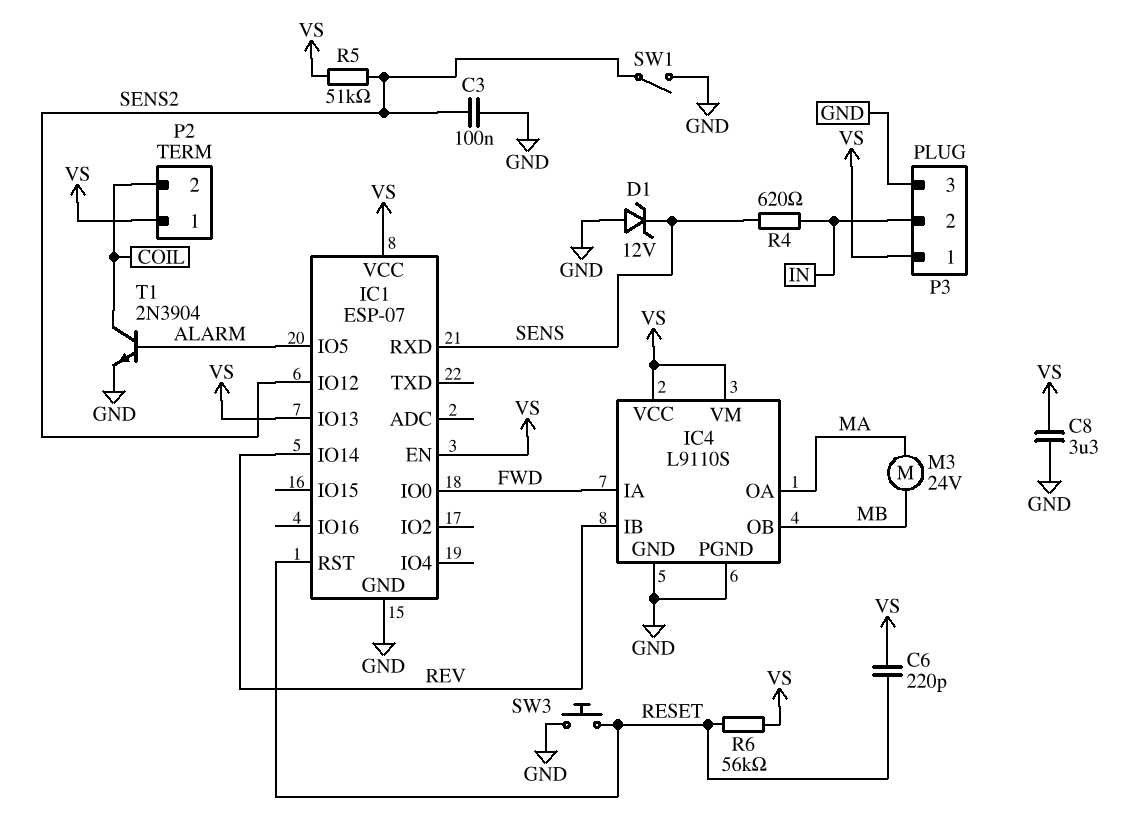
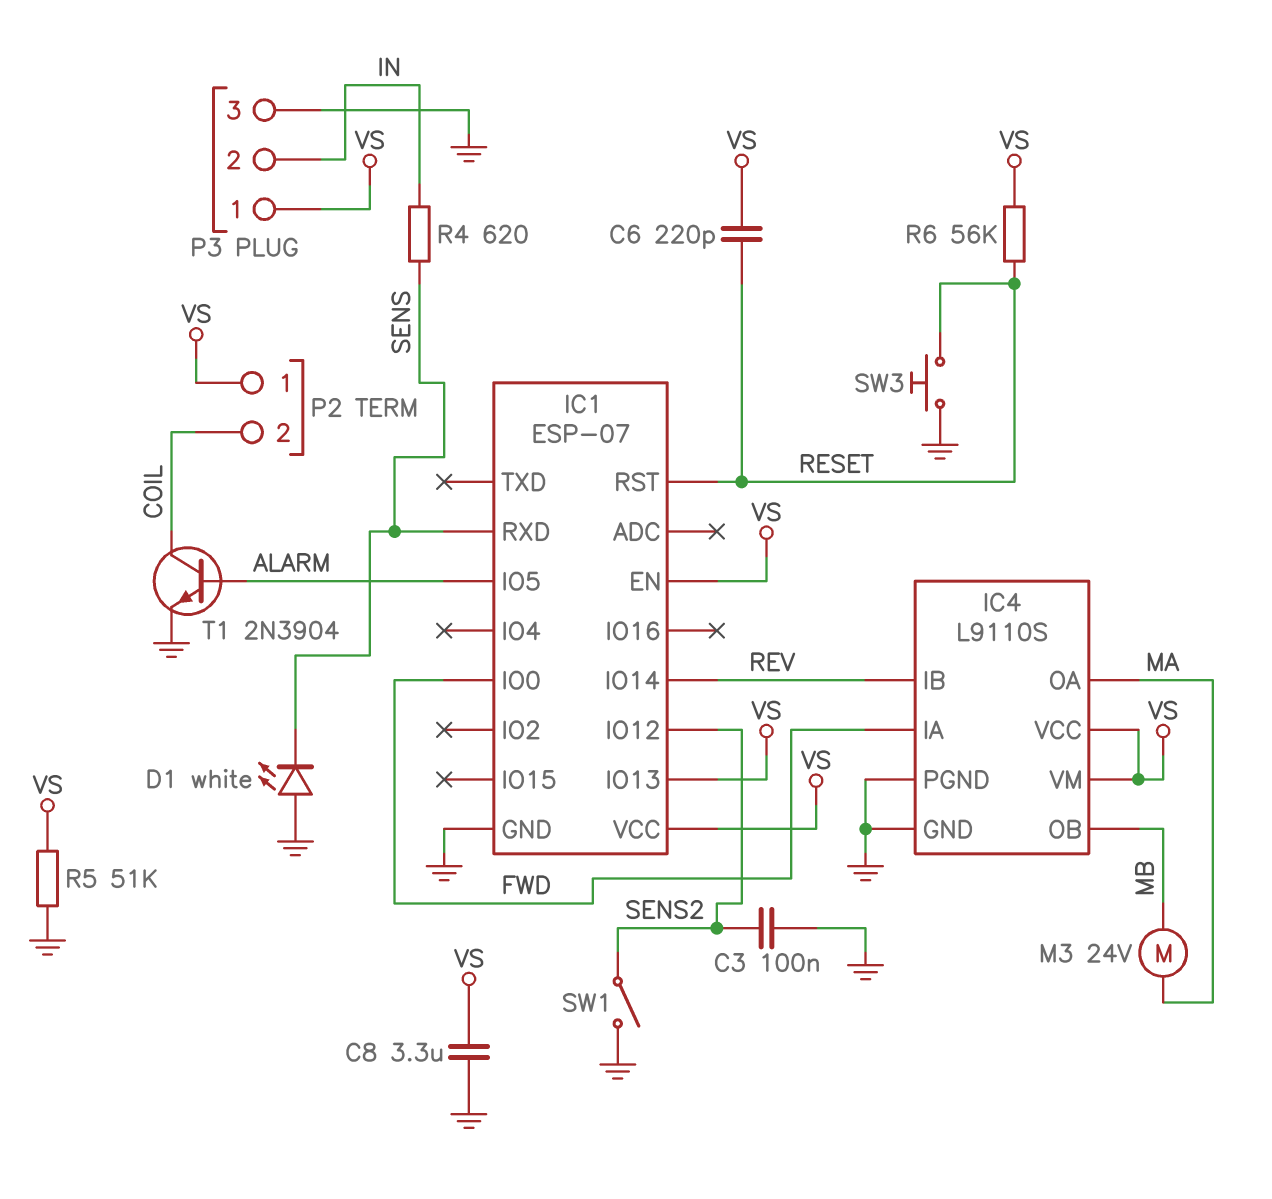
D1: zener 12V (A GND, K SENS) -> LED white (A GND, K SENS)
R5: 51k (SENS2, VS) -> 51k (GND, VS)

